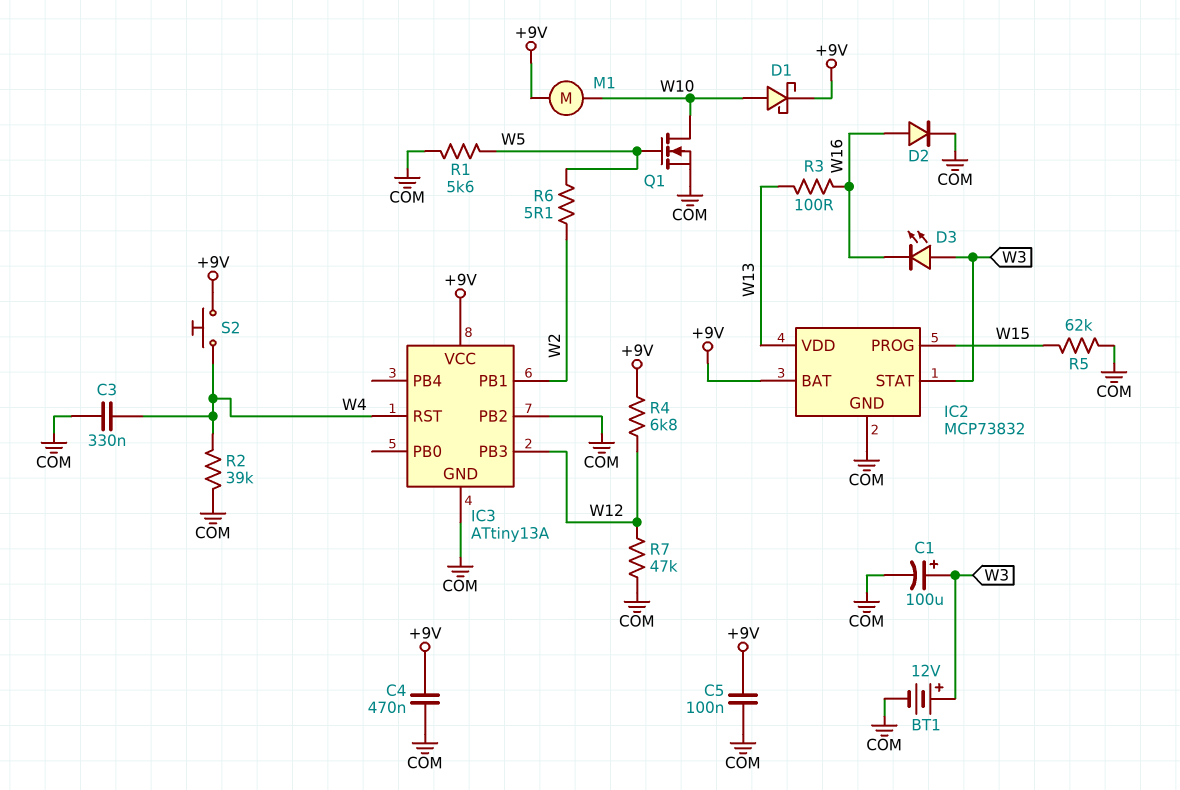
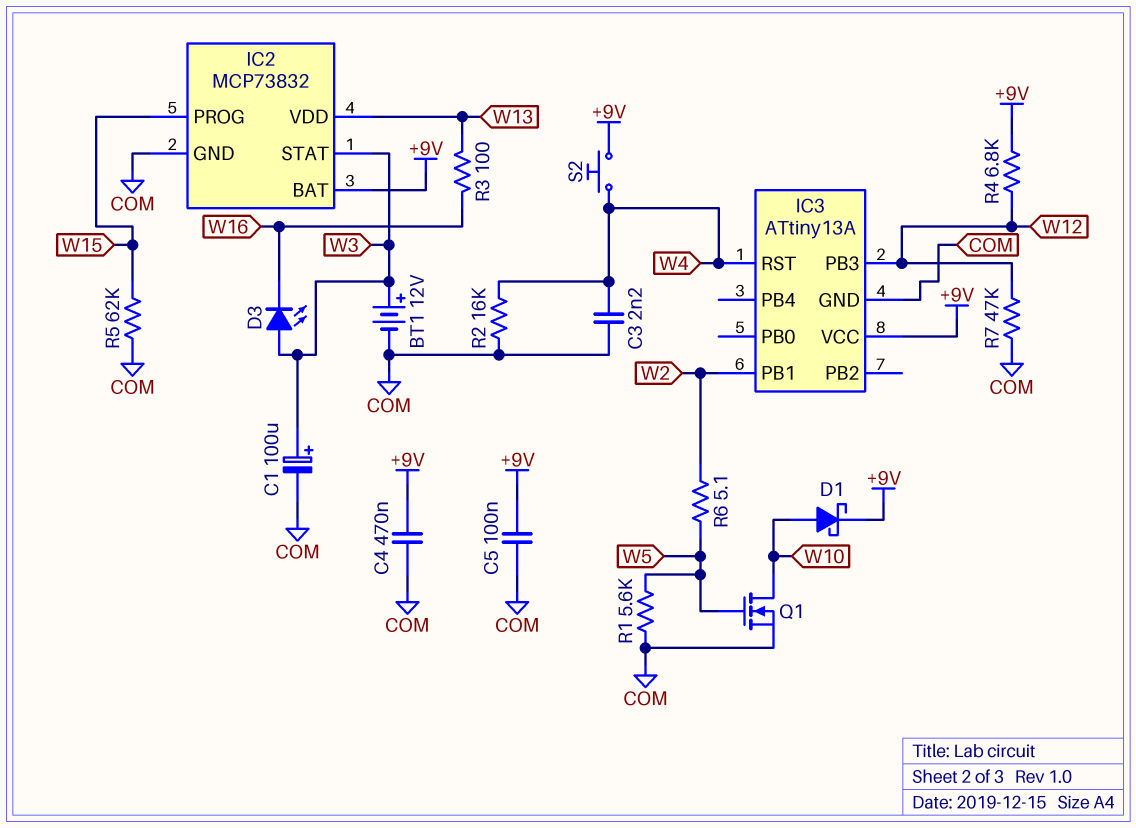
C3: 330nF (COM, W4) -> 2.2nF (COM, W4)
D2: diode (A W16, K COM) -> none
IC3 pin PB2: COM -> none
M1: motor (+9V, W10) -> none
R2: 39k (COM, W4) -> 16k (COM, W4)

